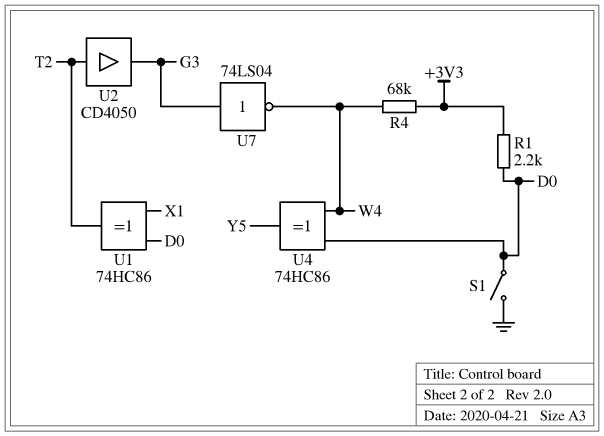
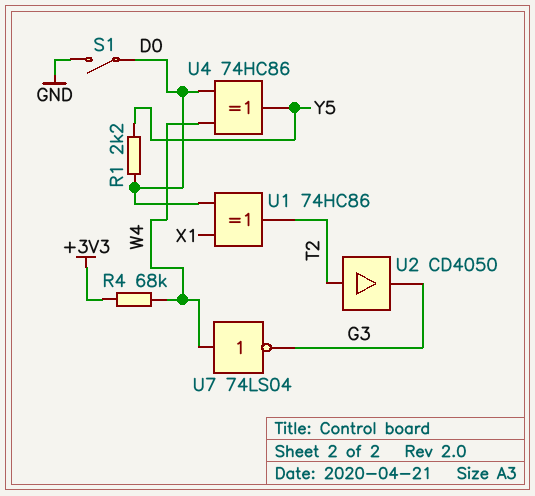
R1: 2.2k (+3V3, D0) -> 2.2k (D0, Y5)
U7: NOT 74LS04 (in G3, out W4) -> NOT 74LS04 (in W4, out G3)

